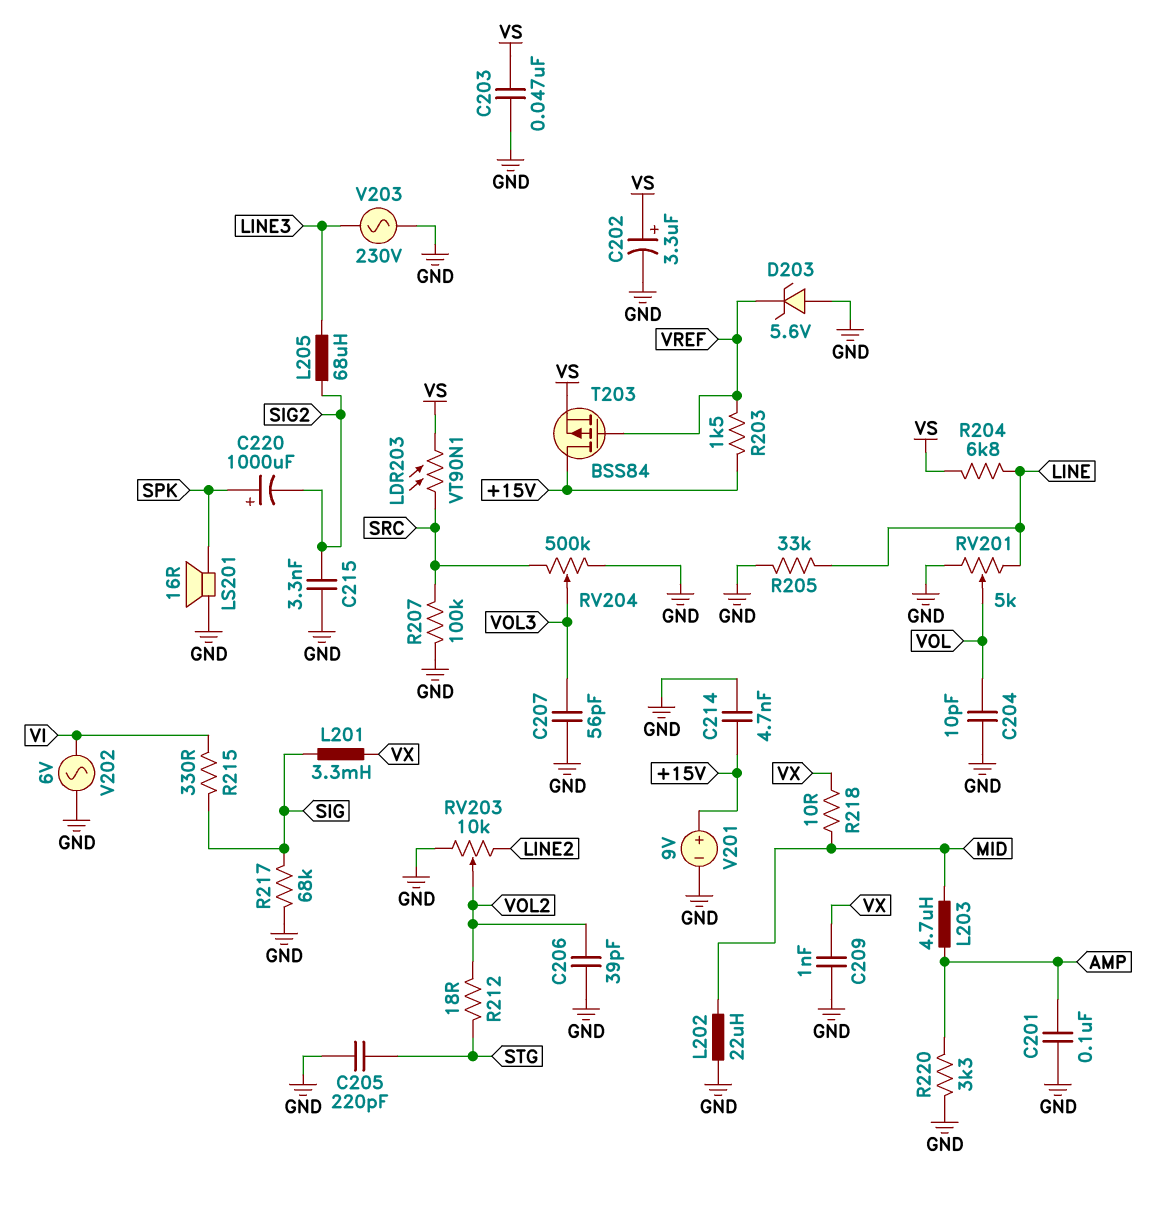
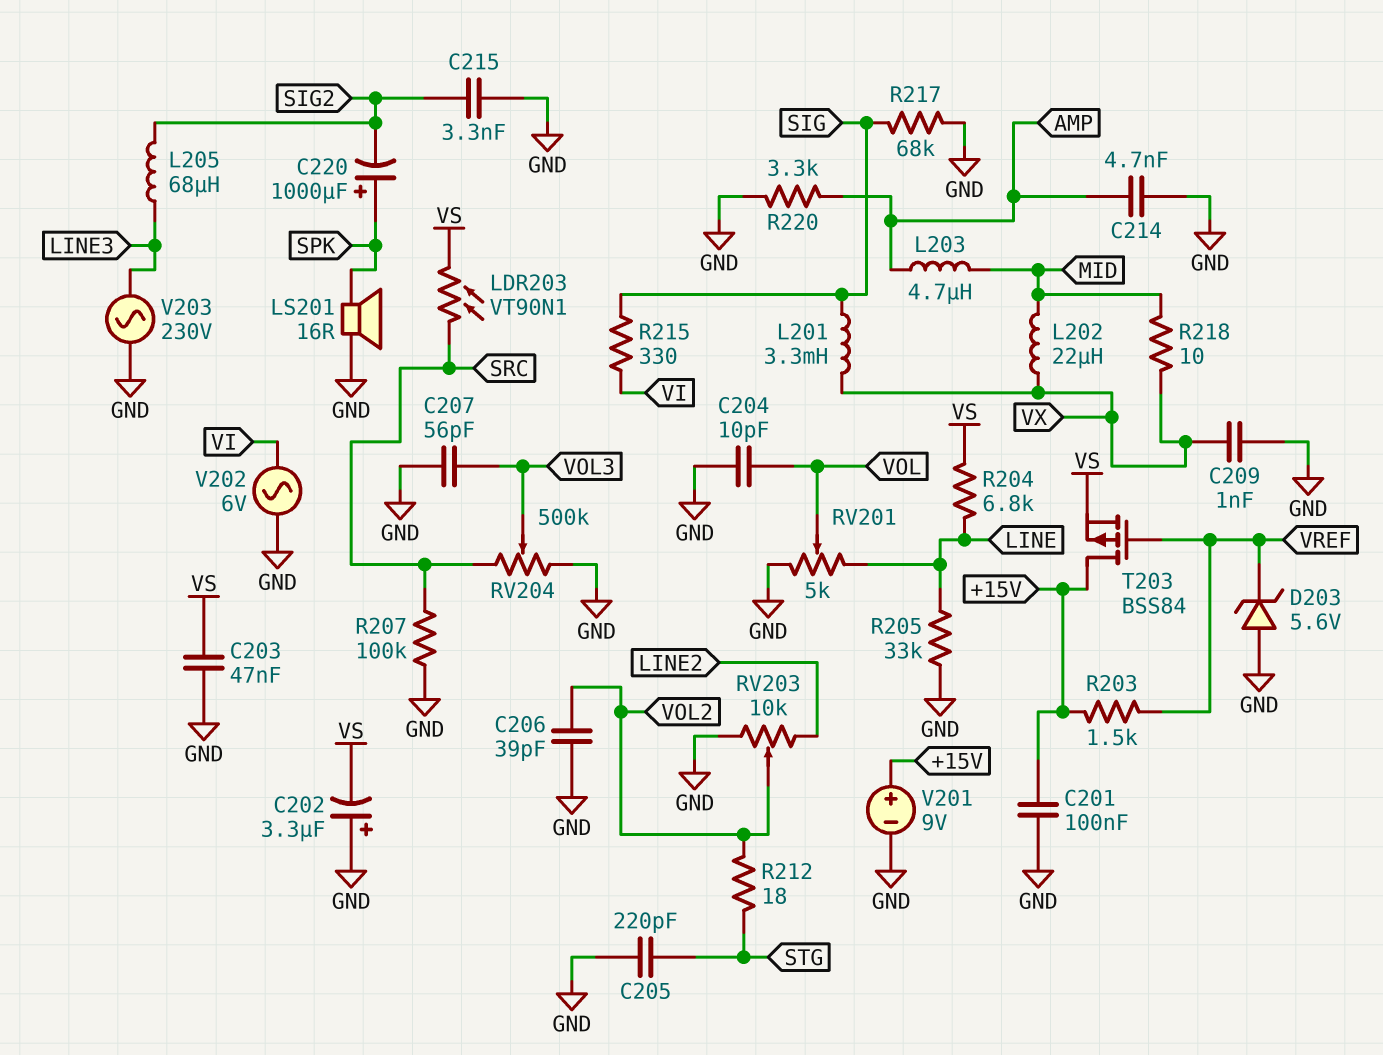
C201: 100nF (AMP, GND) -> 100nF (+15V, GND)
C202: 3.3uF (plus VS, minus GND) -> 3.3uF (plus GND, minus VS)
C214: 4.7nF (+15V, GND) -> 4.7nF (AMP, GND)
L202: 22uH (GND, MID) -> 22uH (MID, VX)

